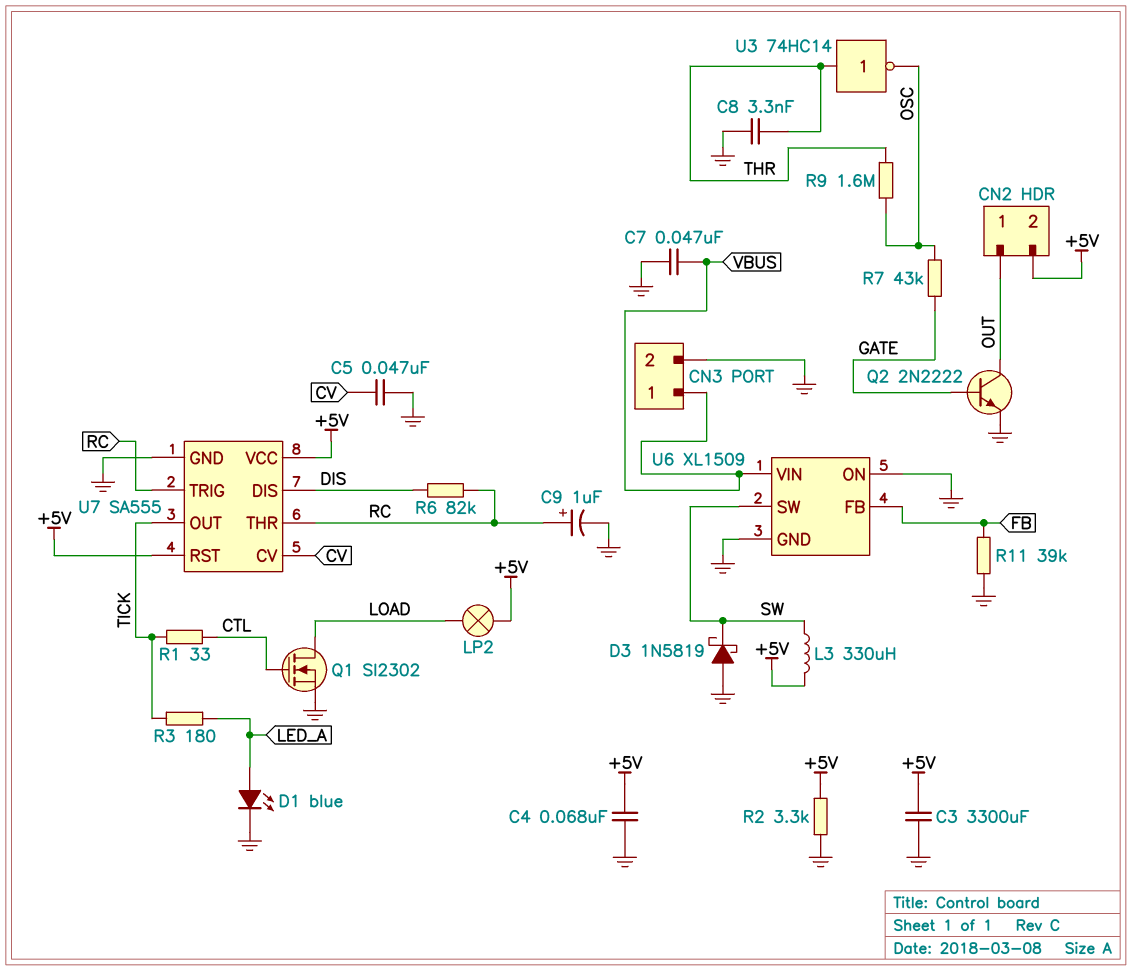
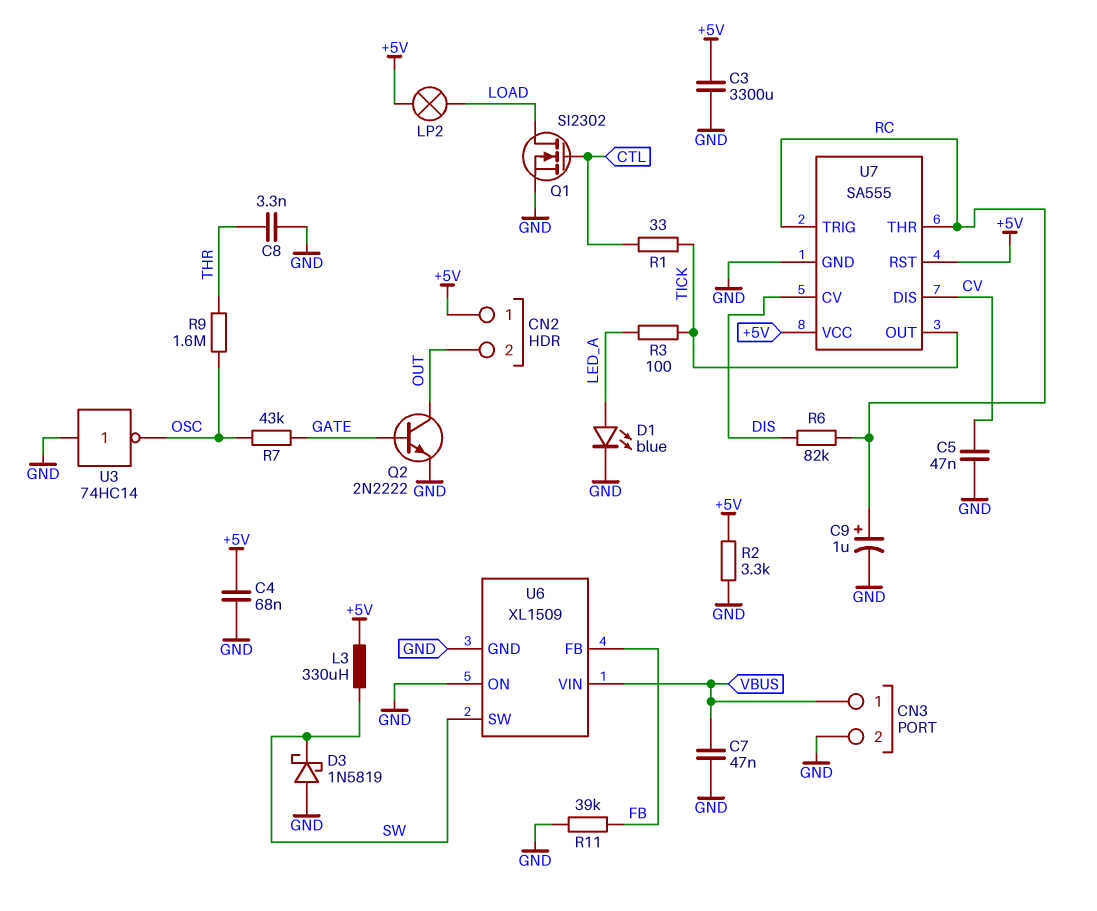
CN2 pin 1: OUT -> +5V
CN2 pin 2: +5V -> OUT
R3: 180 (LED_A, TICK) -> 100 (LED_A, TICK)
U3: NOT 74HC14 (in THR, out OSC) -> NOT 74HC14 (in GND, out OSC)
U7 pin CV: CV -> DIS
U7 pin DIS: DIS -> CV

